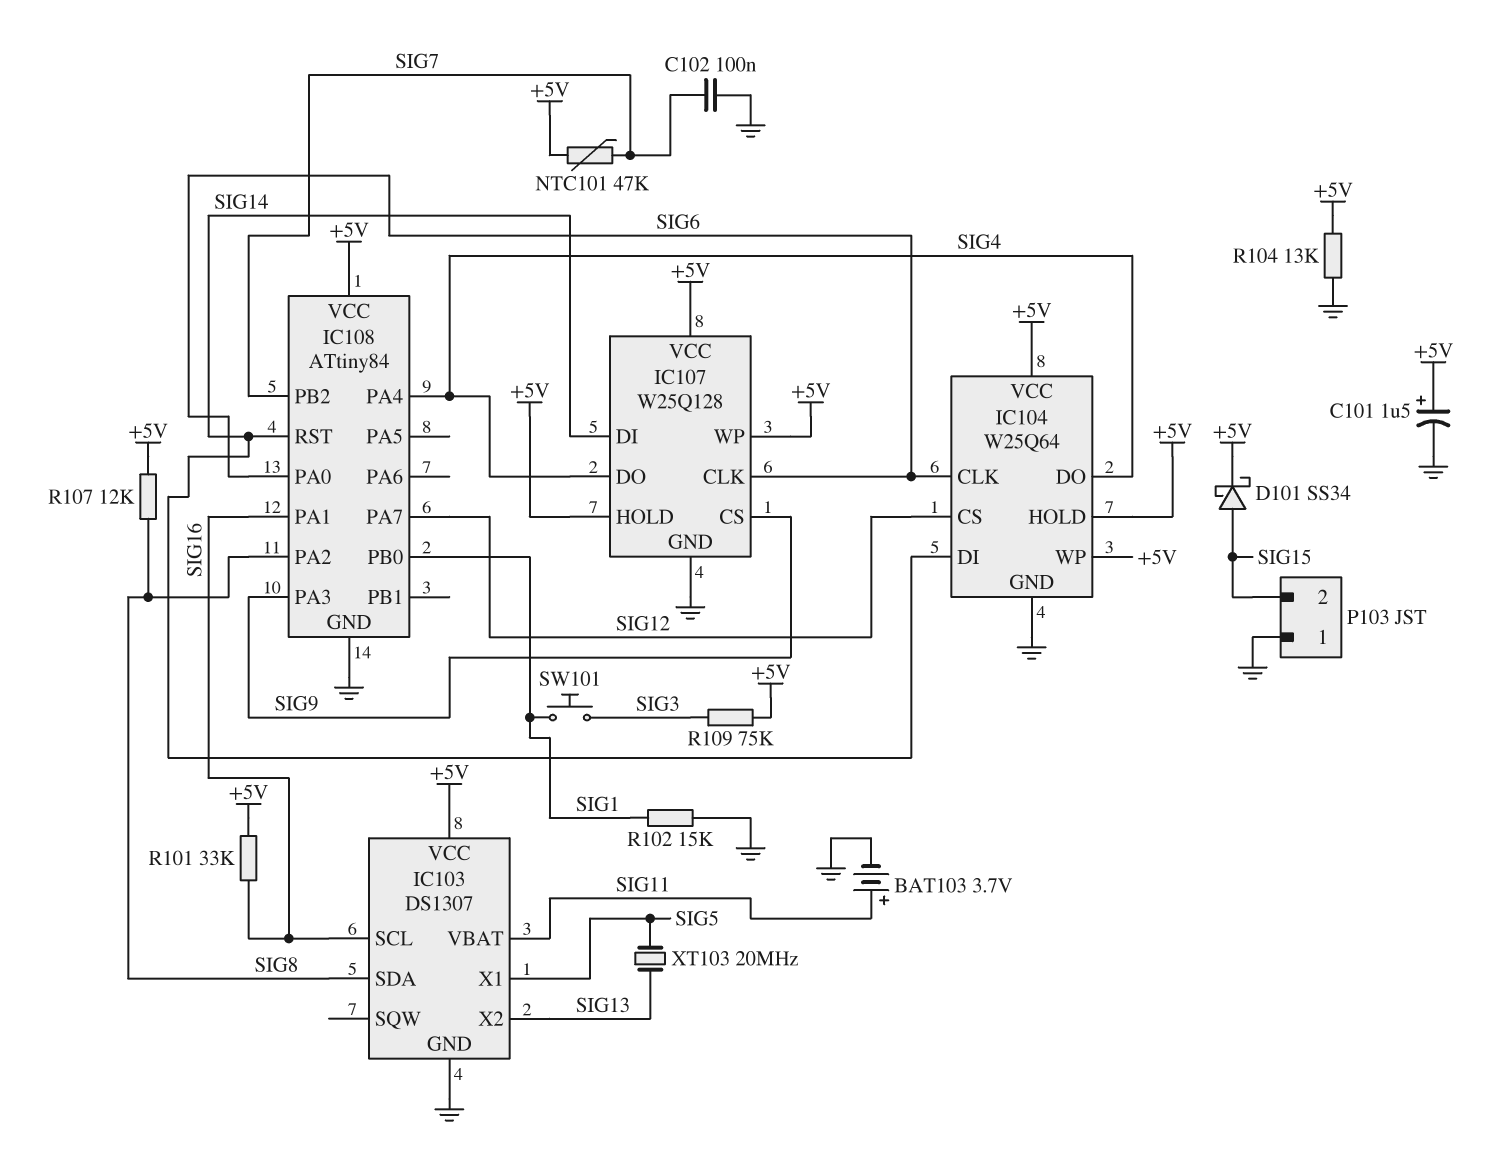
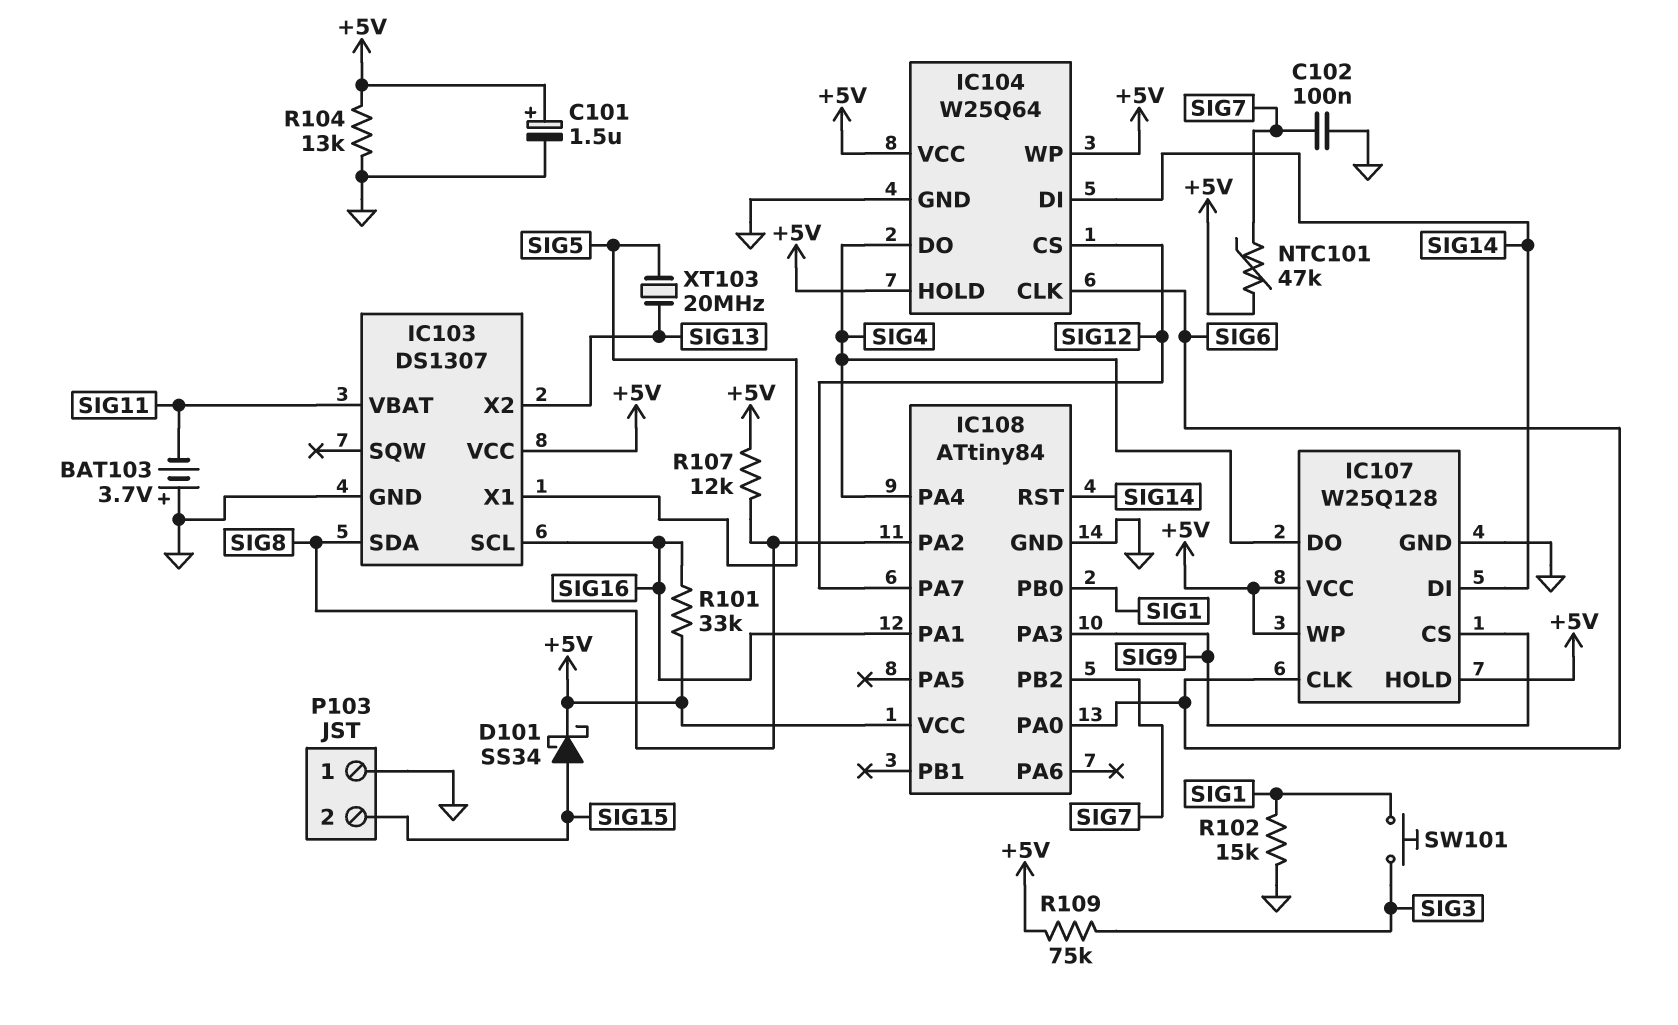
BAT103: 3.7V (plus SIG11, minus GND) -> 3.7V (plus GND, minus SIG11)

